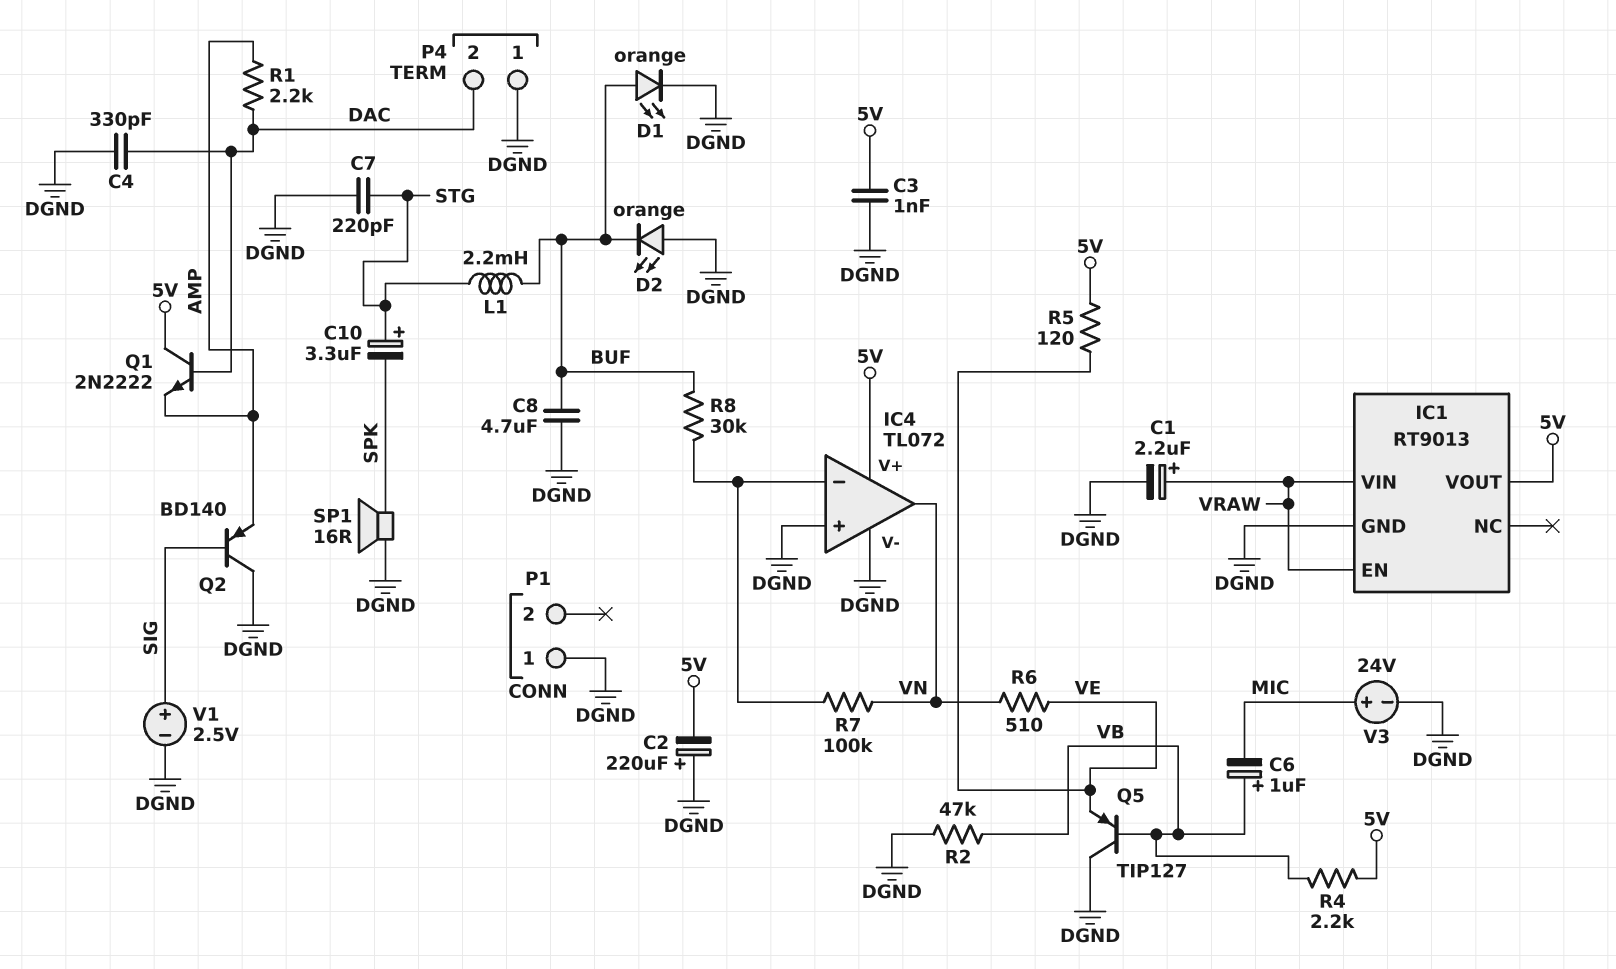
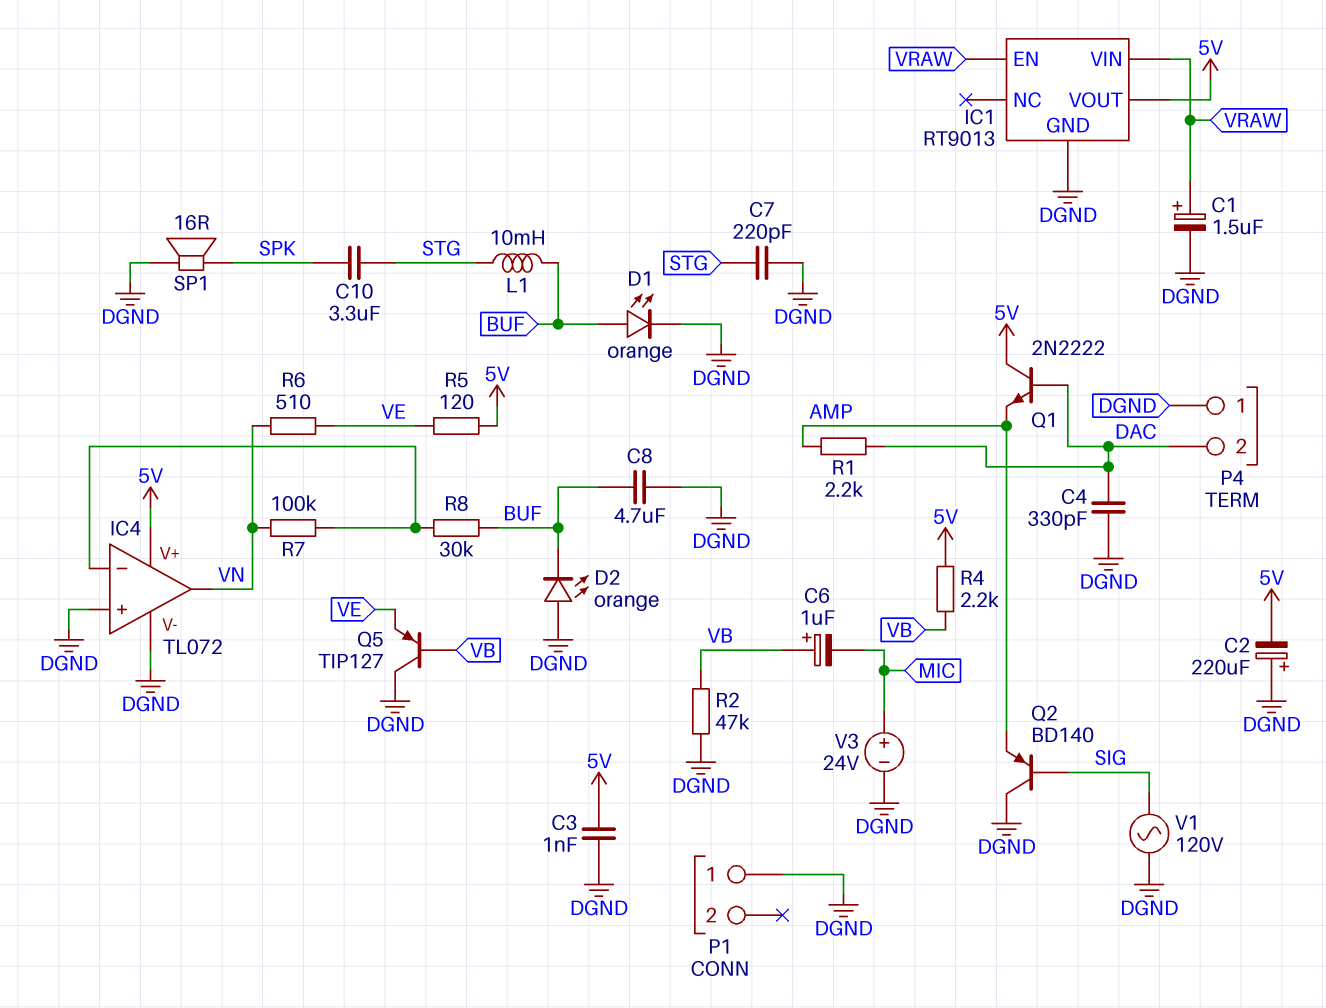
C1: 2.2uF (plus VRAW, minus DGND) -> 1.5uF (plus VRAW, minus DGND)
C10: 3.3uF (plus STG, minus SPK) -> 3.3uF (SPK, STG)
L1: 2.2mH (BUF, STG) -> 10mH (BUF, STG)
V1: 2.5V (plus SIG, minus DGND) -> AC 120V (DGND, SIG)

